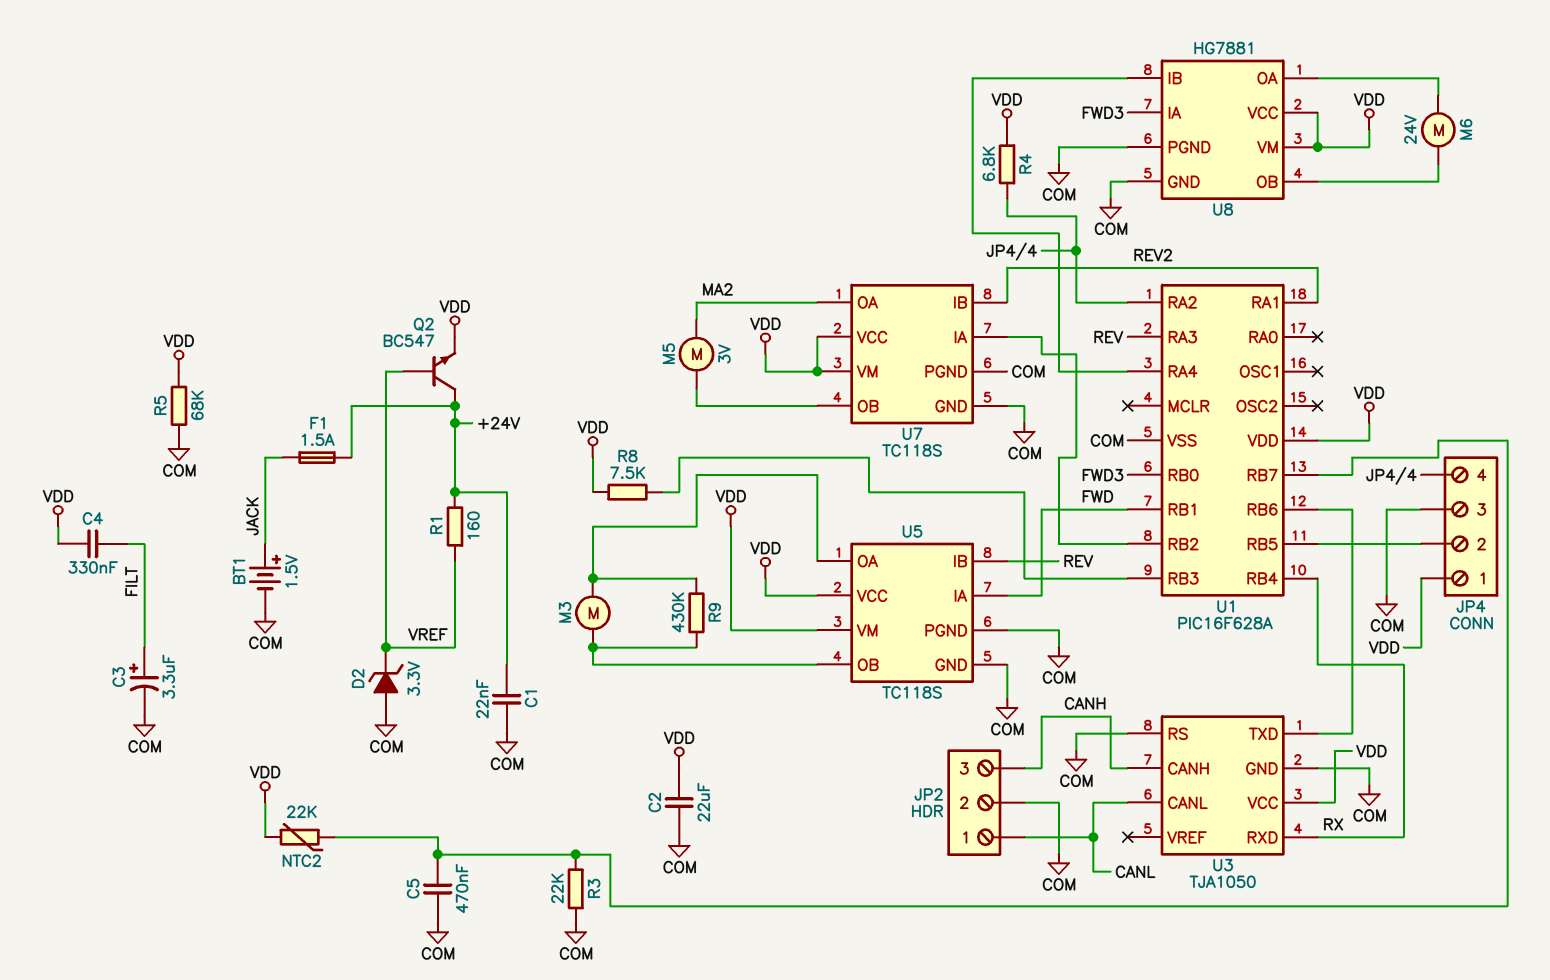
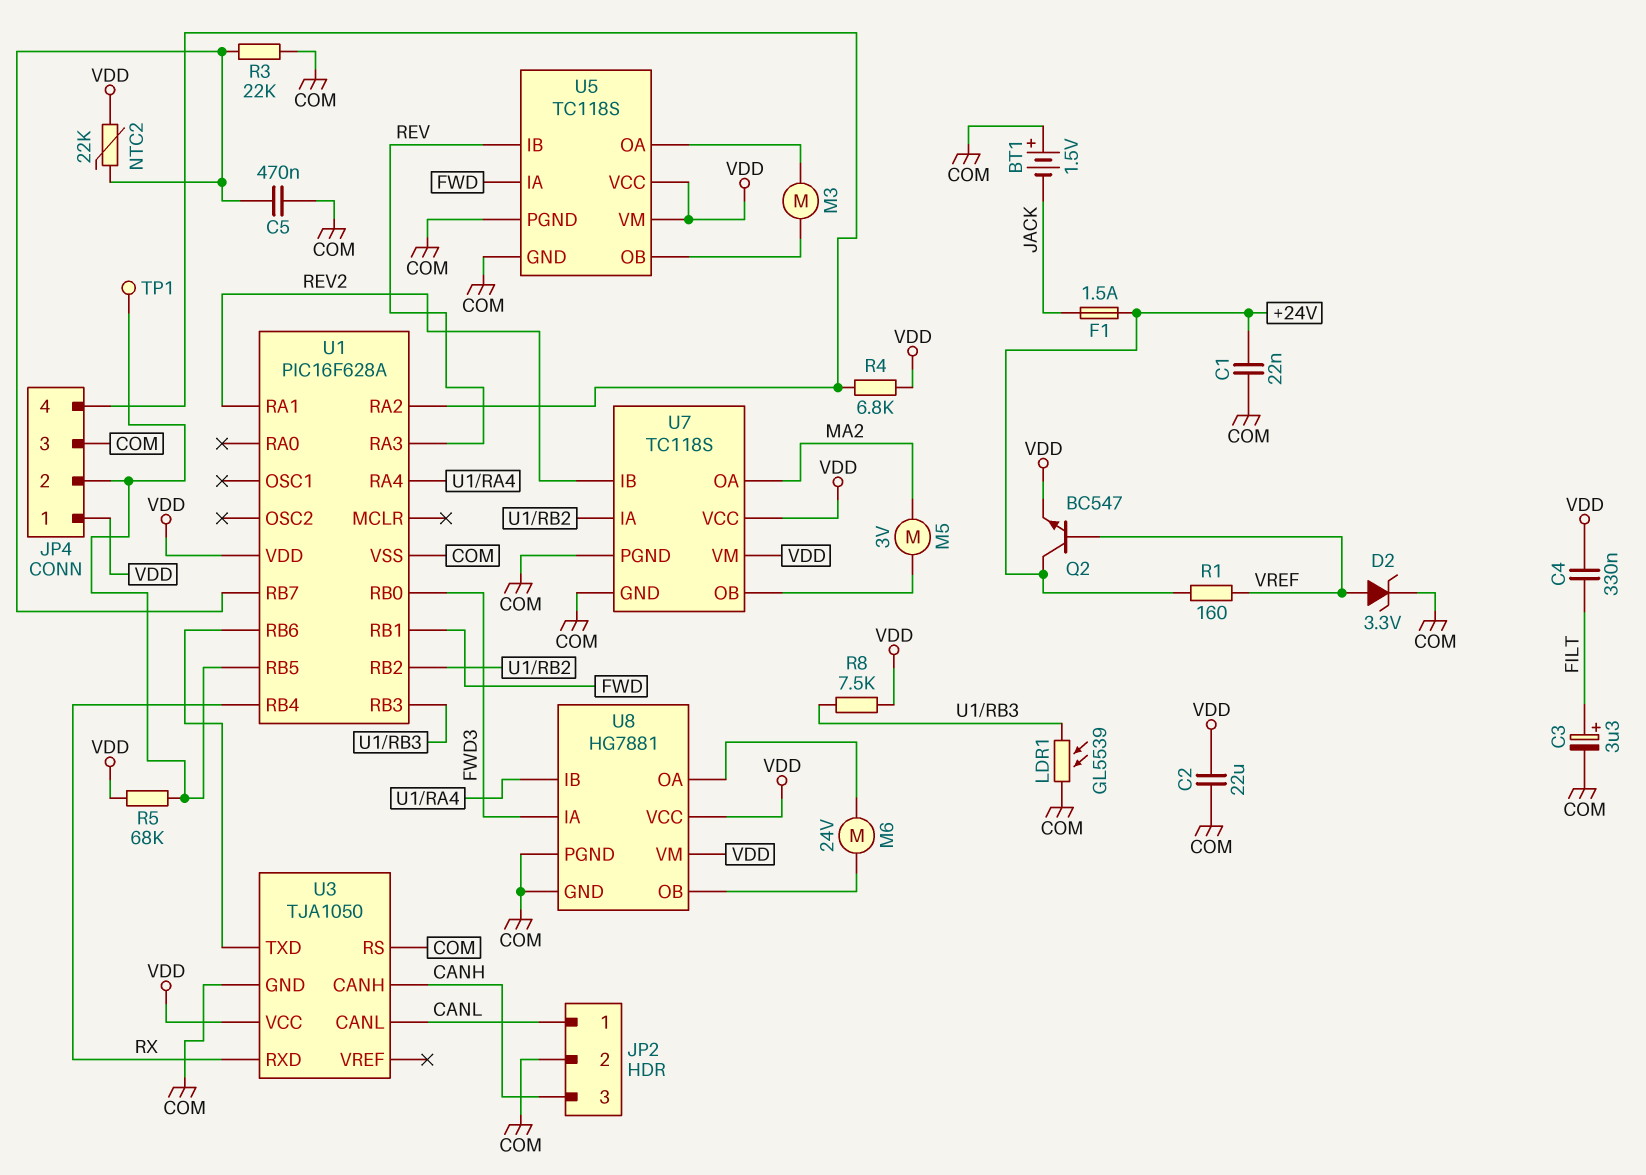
BT1: 1.5V (plus JACK, minus COM) -> 1.5V (plus COM, minus JACK)
D2: zener 3.3V (A COM, K VREF) -> zener 3.3V (A VREF, K COM)
LDR1: none -> GL5539 (COM, U1/RB3)
R5: 68k (COM, VDD) -> 68k (JP4/2, VDD)
R9: 430k (U5/OA, U5/OB) -> none
TP1: none -> test point (JP4/2)

